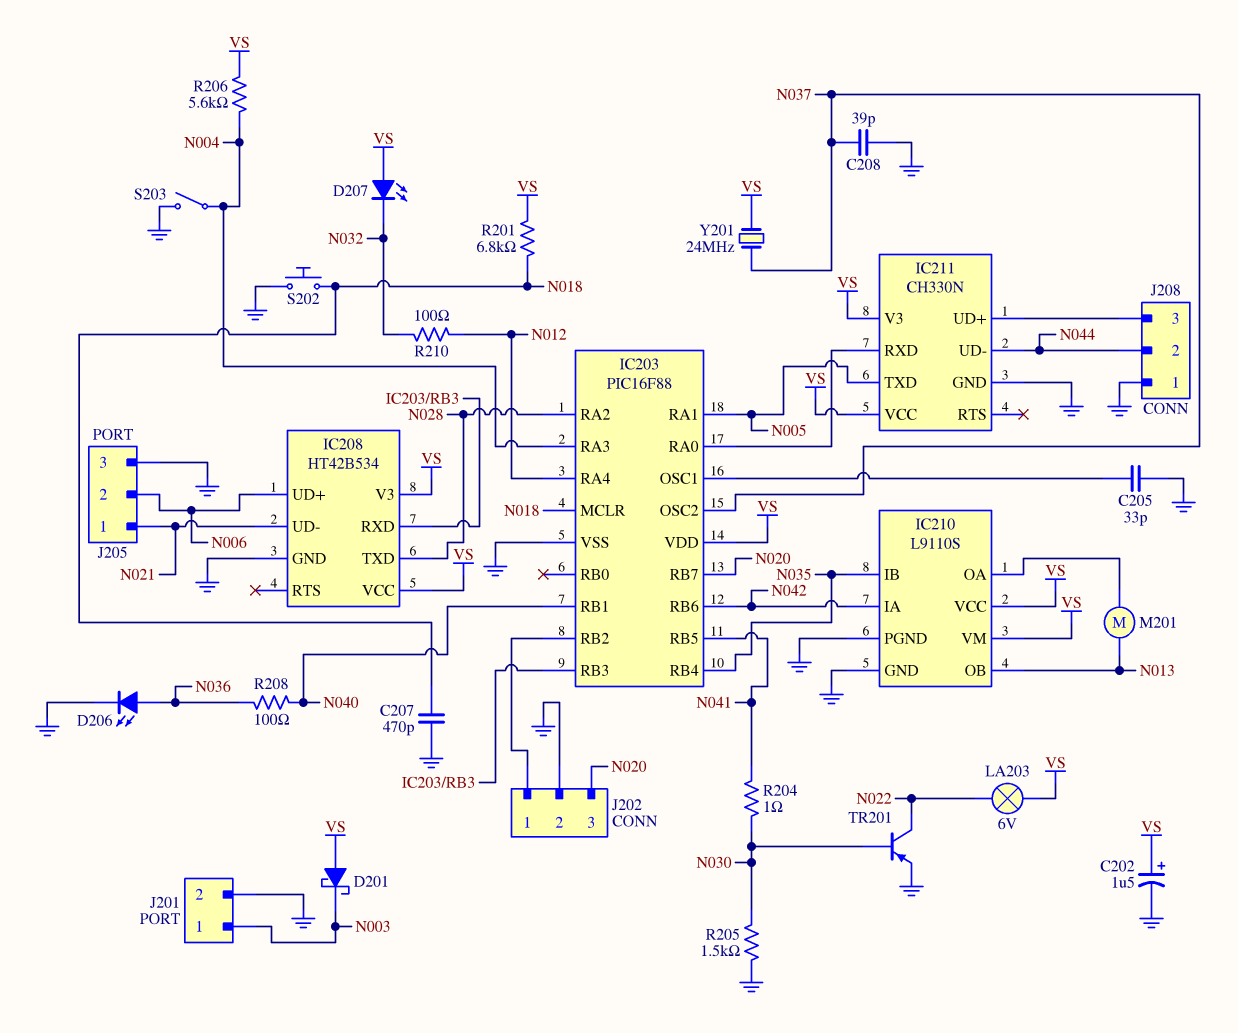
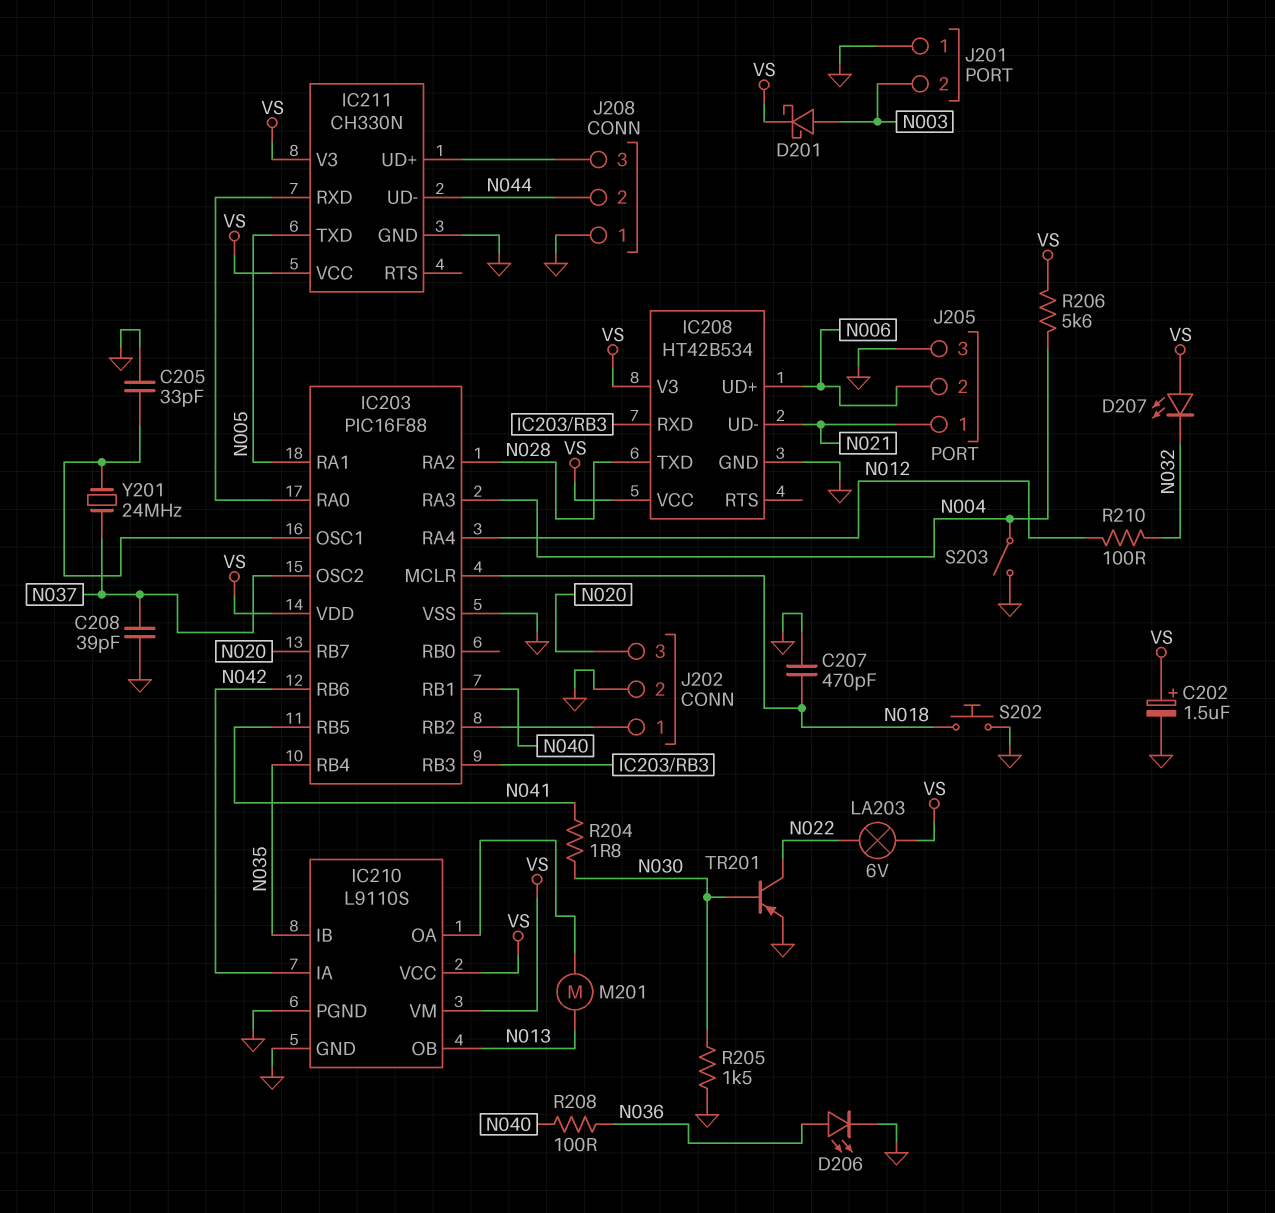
D201: schottky (A VS, K N003) -> schottky (A N003, K VS)
J201 pin 1: N003 -> GND
J201 pin 2: GND -> N003
R201: 6.8k (N018, VS) -> none
R204: 1 (N030, N041) -> 1.8 (N030, N041)
Y201: 24MHz (N037, VS) -> 24MHz (IC203/OSC1, N037)

